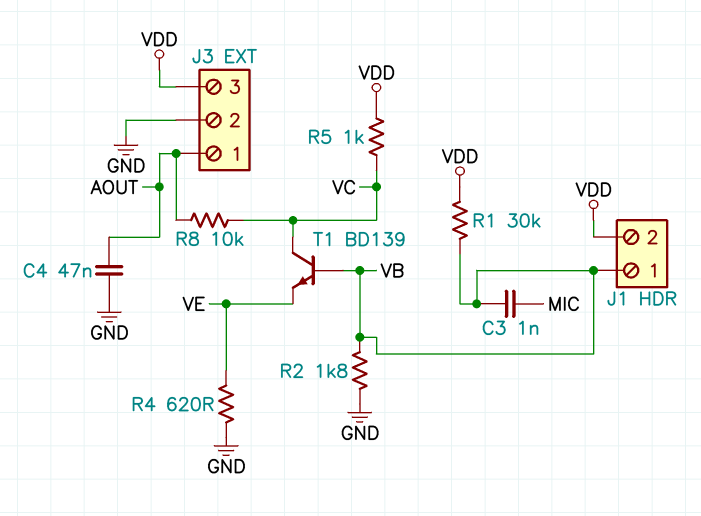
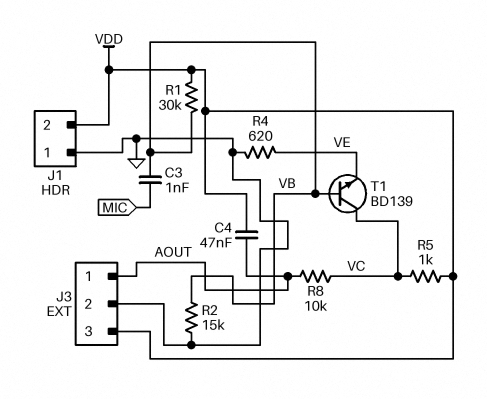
C4: 47nF (AOUT, GND) -> 47nF (AOUT, VDD)
J1 pin 1: VB -> GND
R2: 1.8k (GND, VB) -> 15k (GND, VB)

